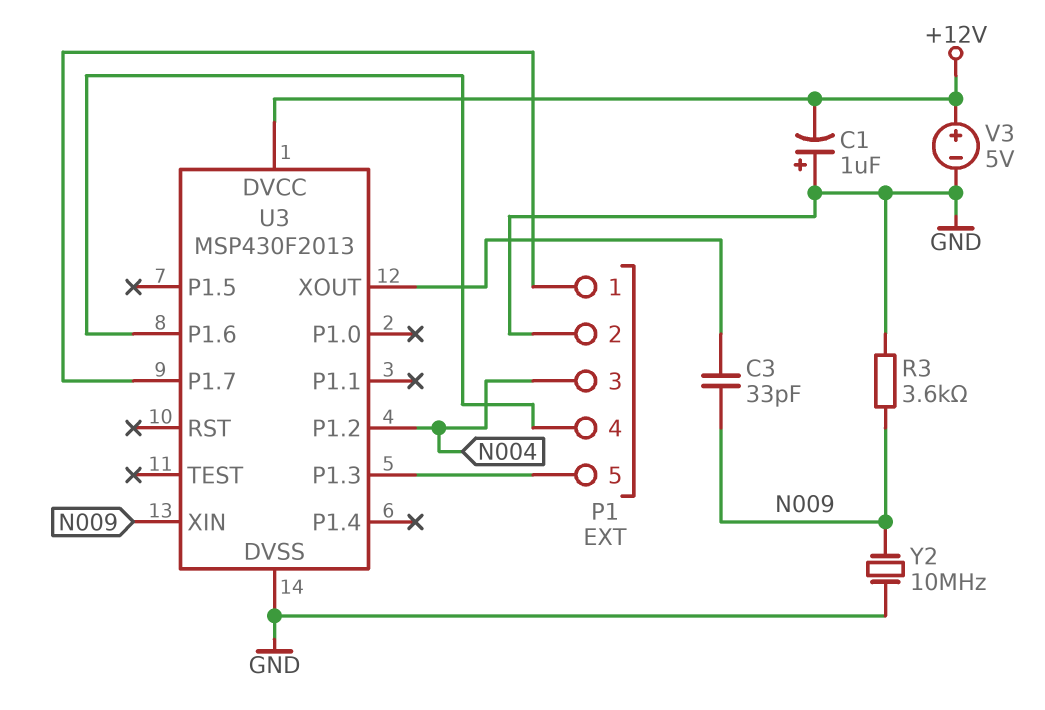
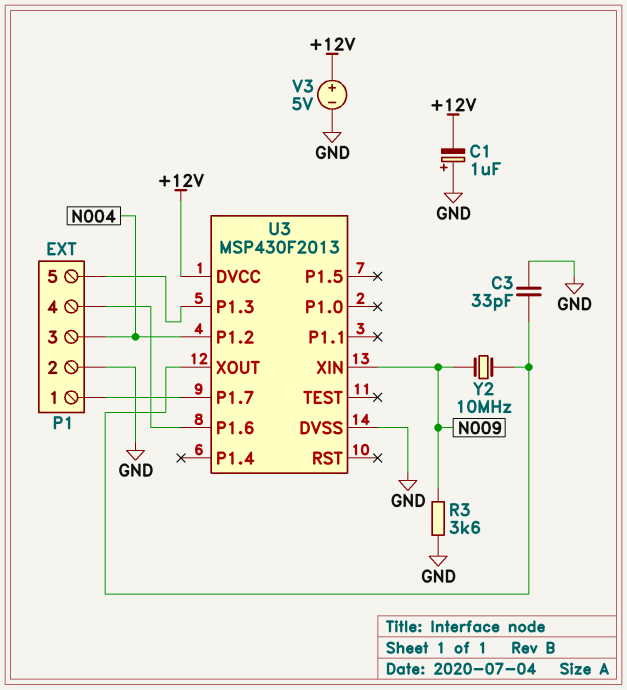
C3: 33pF (N009, U3/XOUT) -> 33pF (GND, U3/XOUT)
Y2: 10MHz (GND, N009) -> 10MHz (N009, U3/XOUT)

